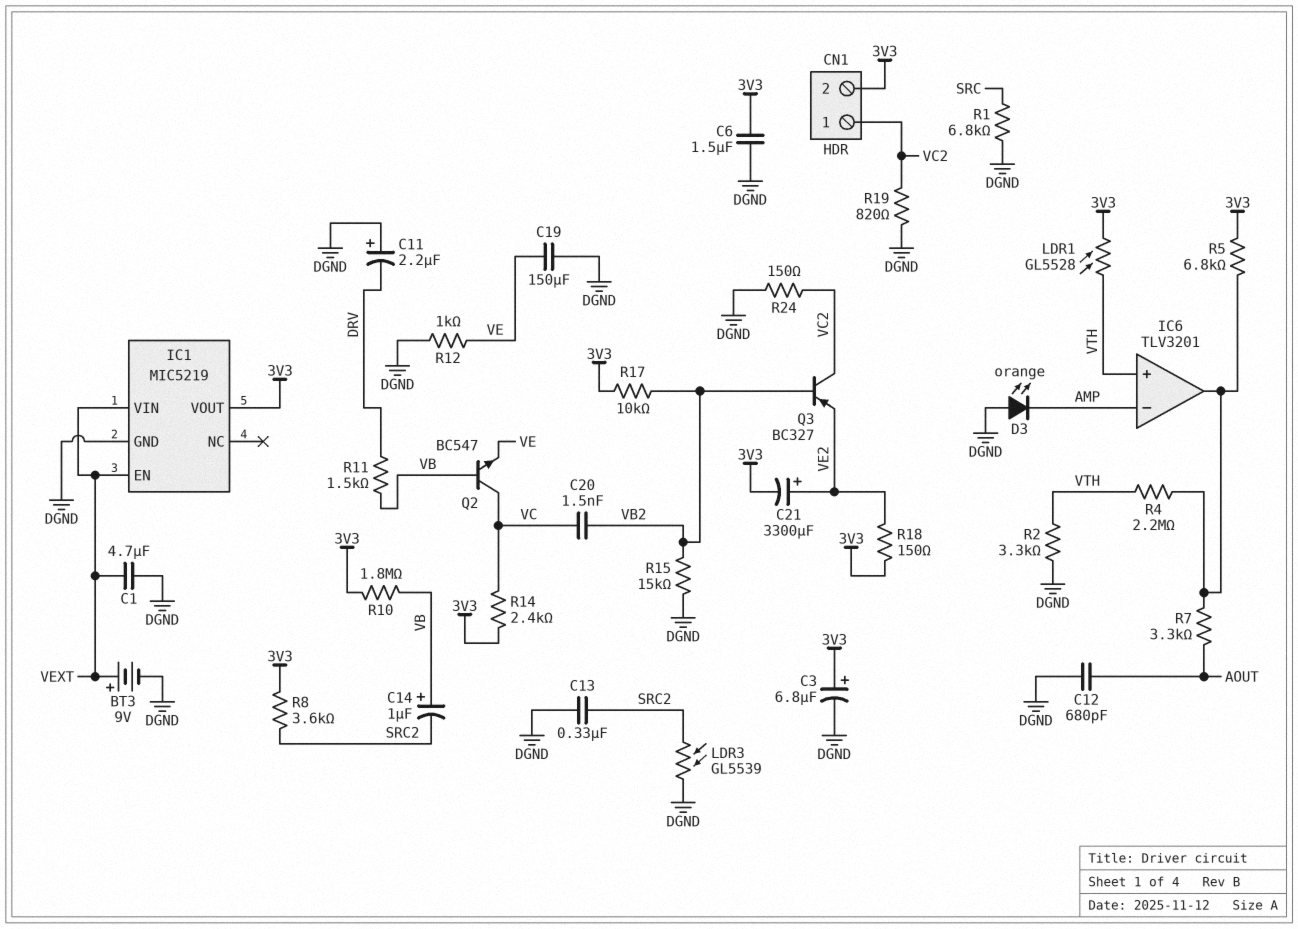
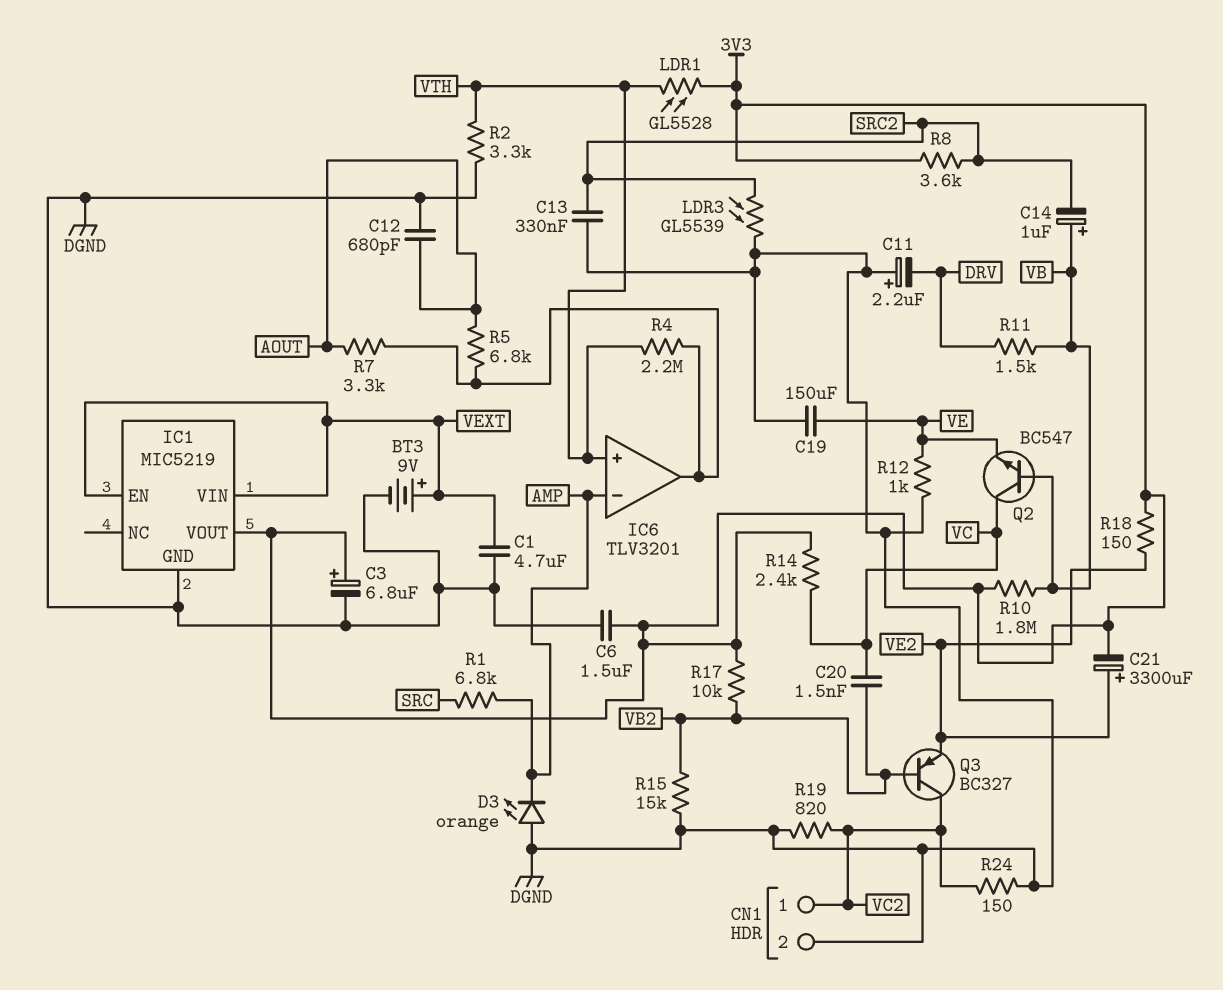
CN1 pin 2: 3V3 -> DGND
R1: 6.8k (DGND, SRC) -> 6.8k (AMP, SRC)
R5: 6.8k (3V3, IC6/out) -> 6.8k (AOUT, IC6/out)

